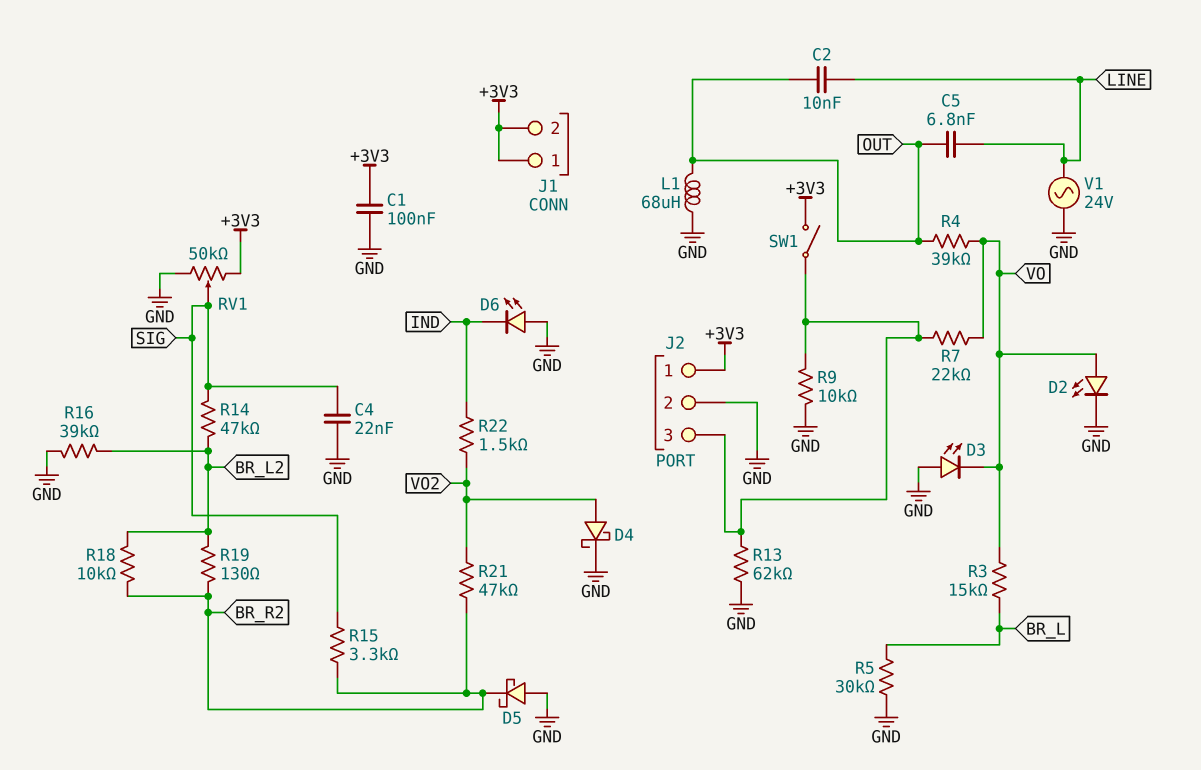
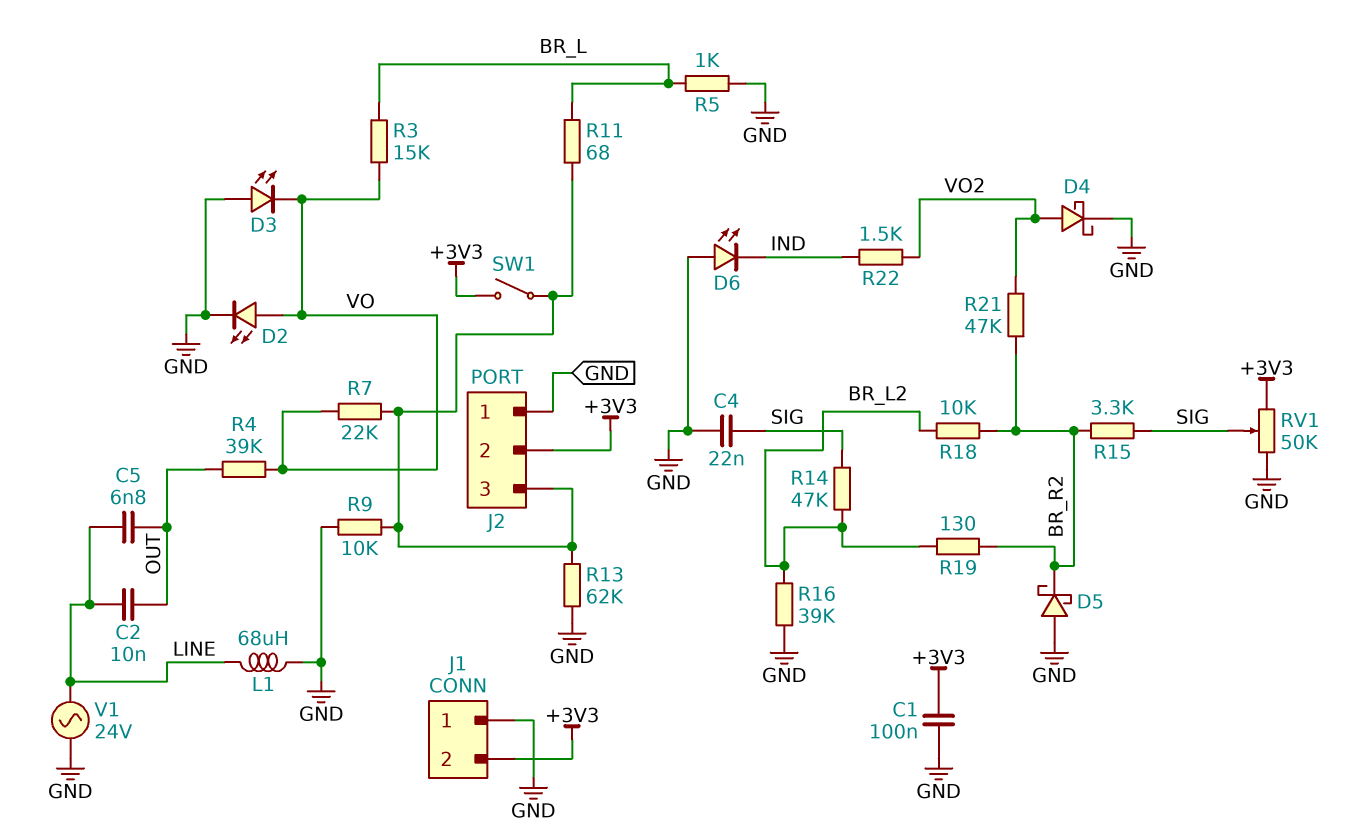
J1 pin 1: +3V3 -> GND
J2 pin 1: +3V3 -> GND
J2 pin 2: GND -> +3V3
L1: 68uH (GND, OUT) -> 68uH (GND, LINE)
R5: 30k (BR_L, GND) -> 1k (BR_L, GND)
R11: none -> 68 (BR_L, J2/3)

